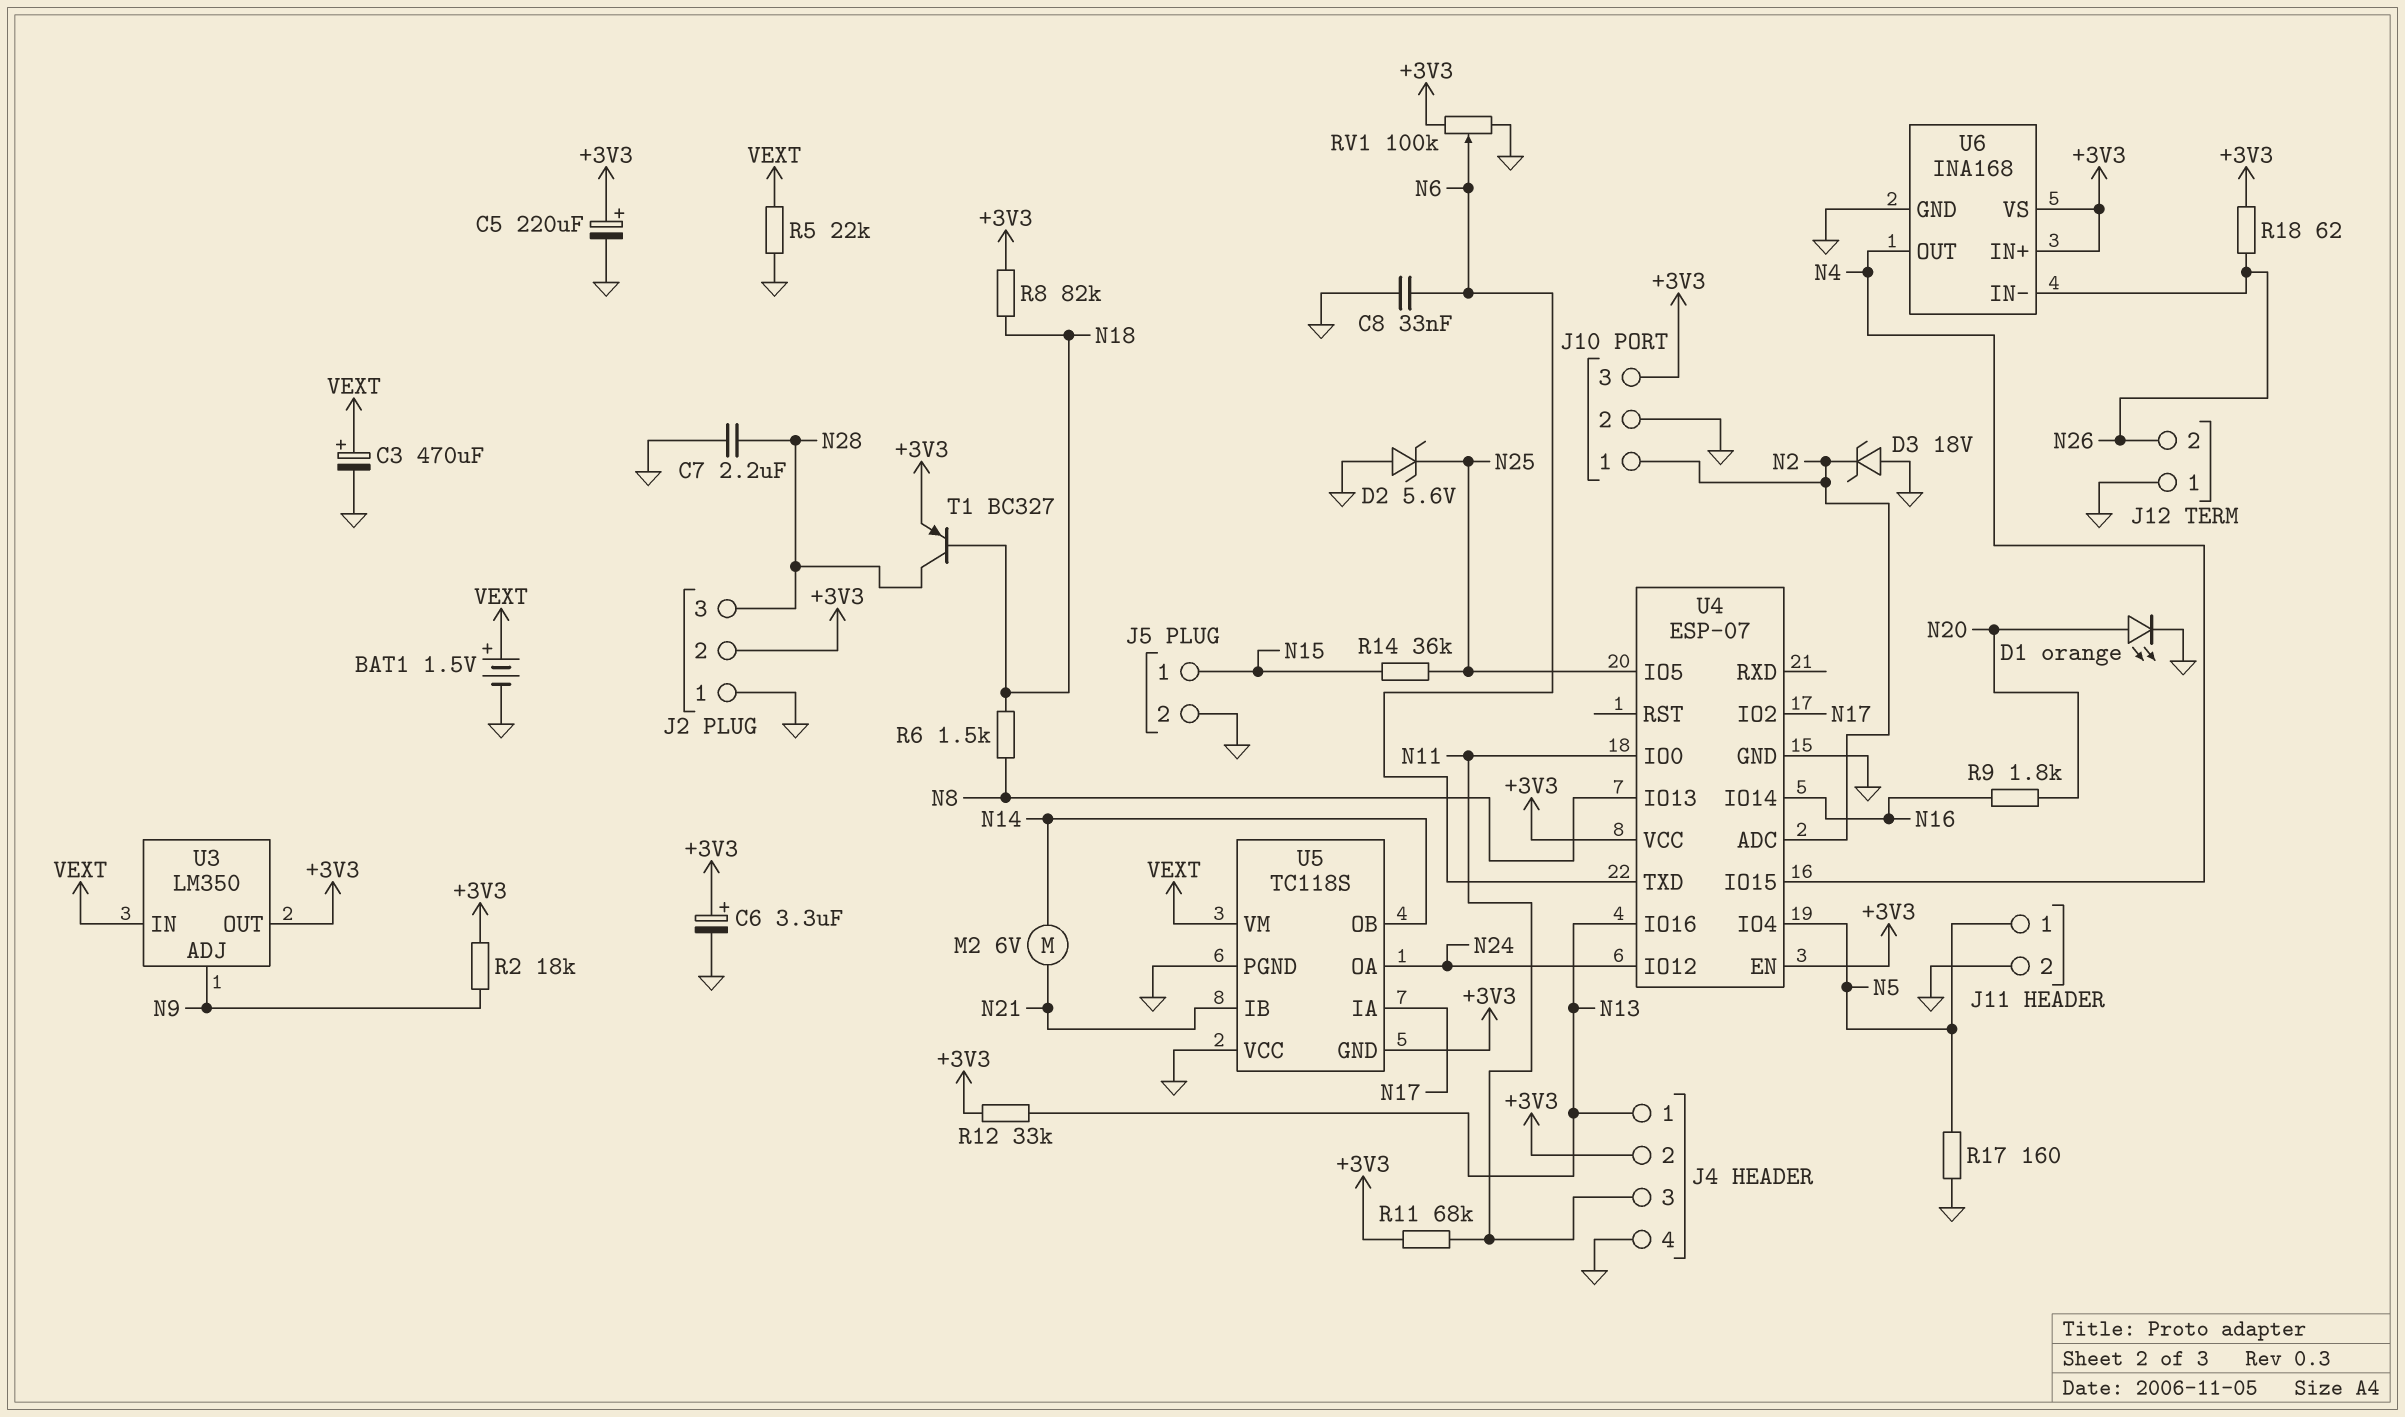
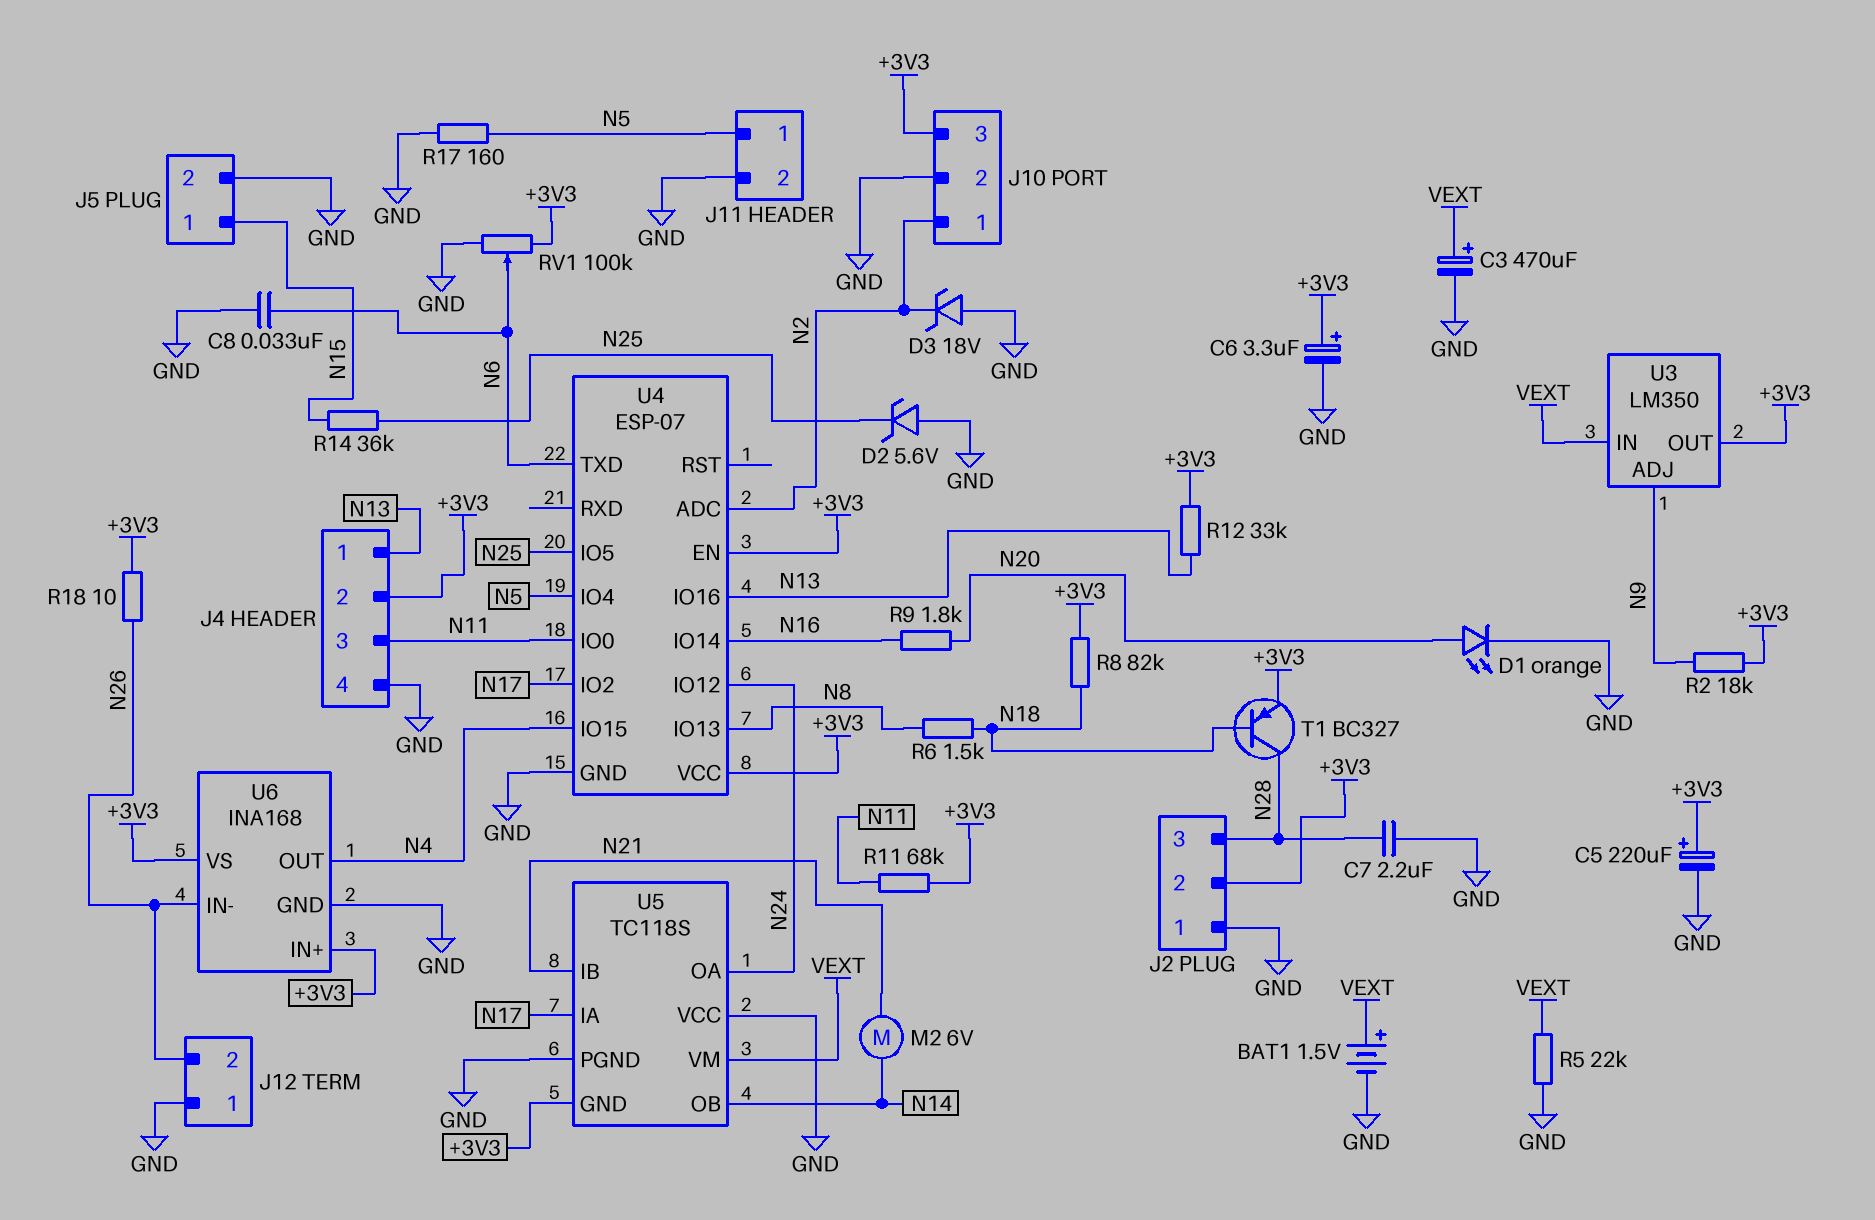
R18: 62 (+3V3, N26) -> 10 (+3V3, N26)

